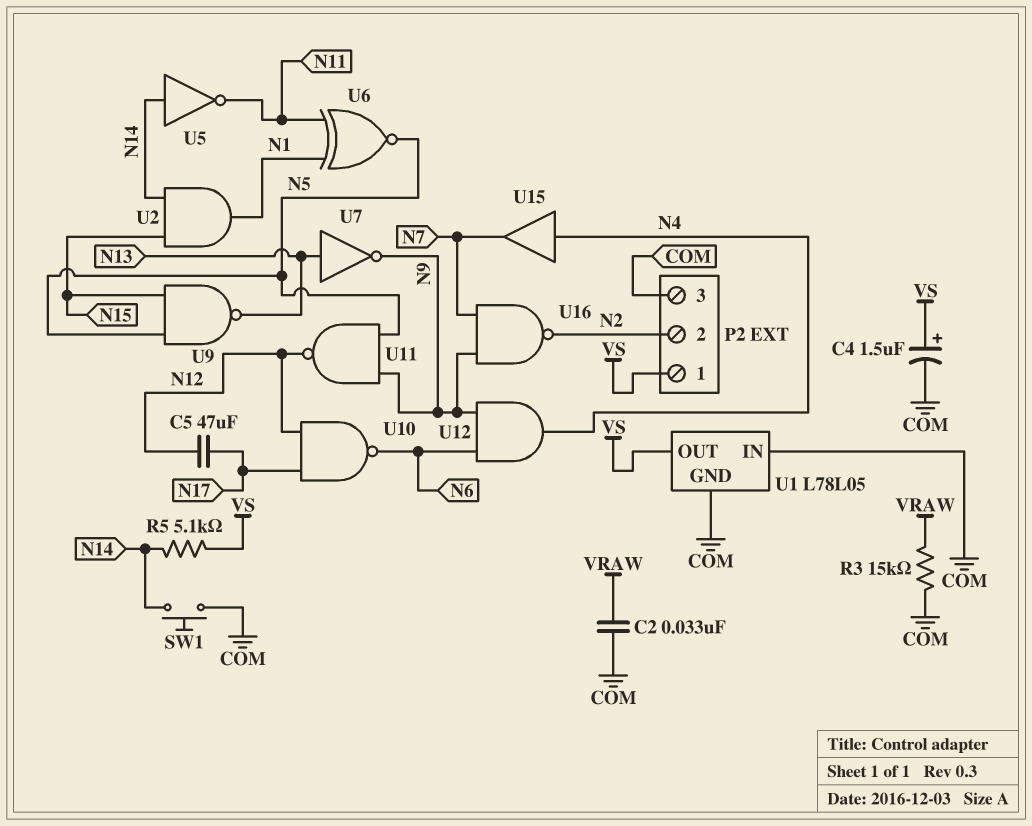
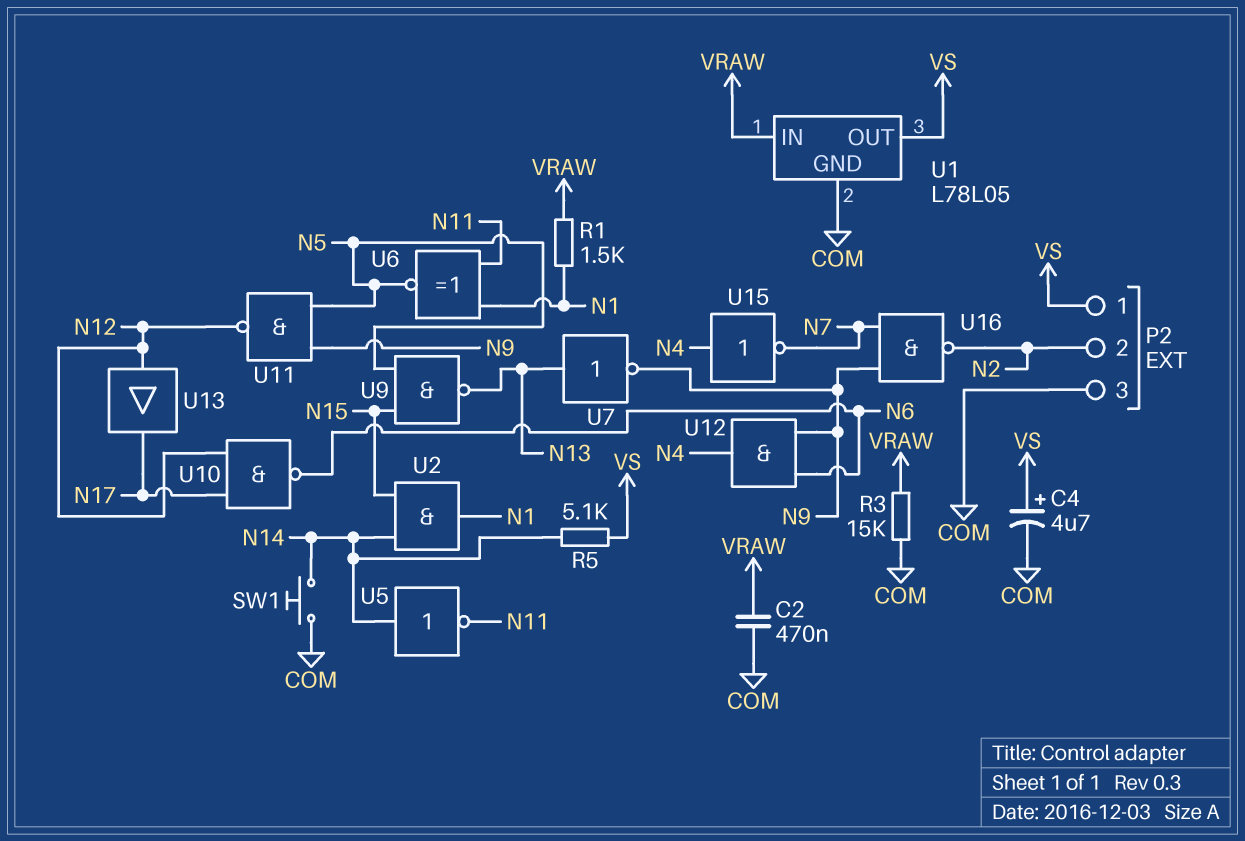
C2: 33nF (COM, VRAW) -> 470nF (COM, VRAW)
C4: 1.5uF (plus VS, minus COM) -> 4.7uF (plus VS, minus COM)
C5: 47uF (N12, N17) -> none
R1: none -> 1.5k (N1, VRAW)
U1 pin IN: COM -> VRAW
U13: none -> buffer (in N12, out N17)
U15: buffer (in N4, out N7) -> NOT (in N4, out N7)

